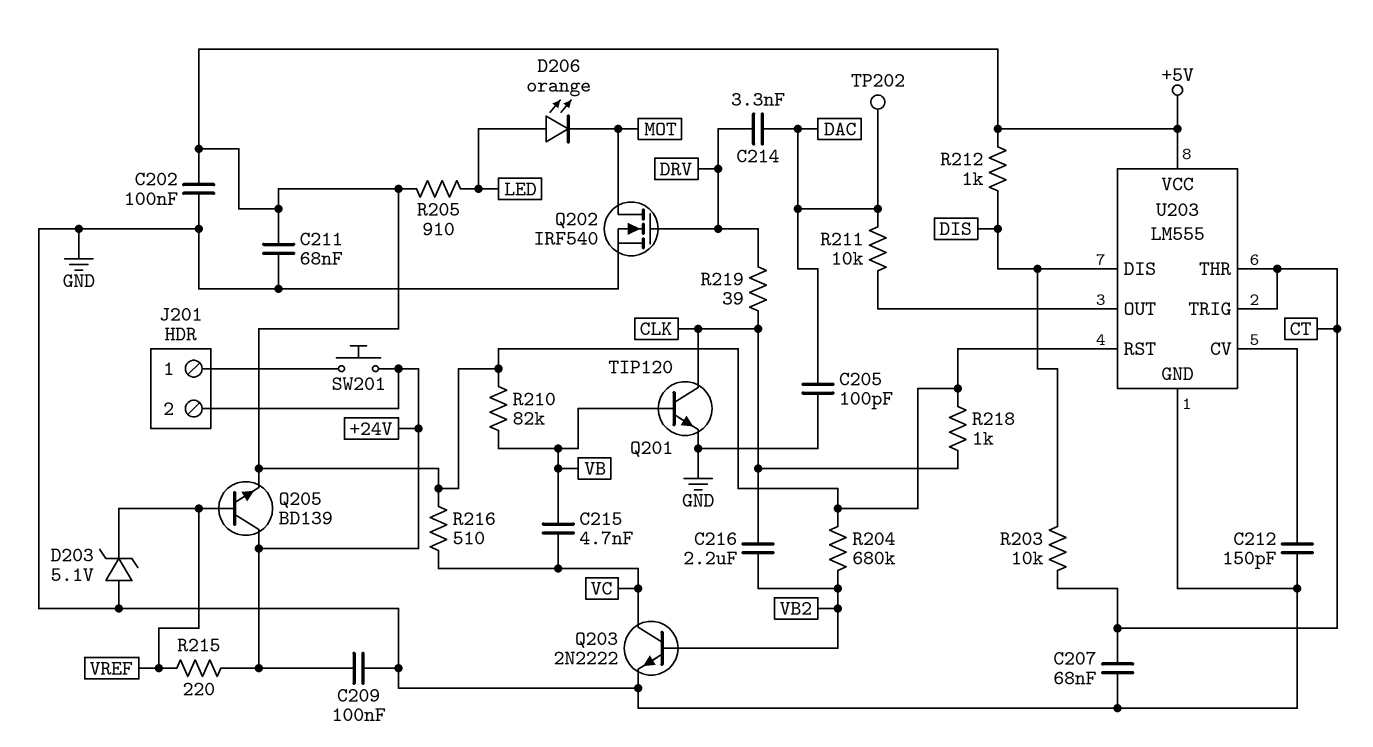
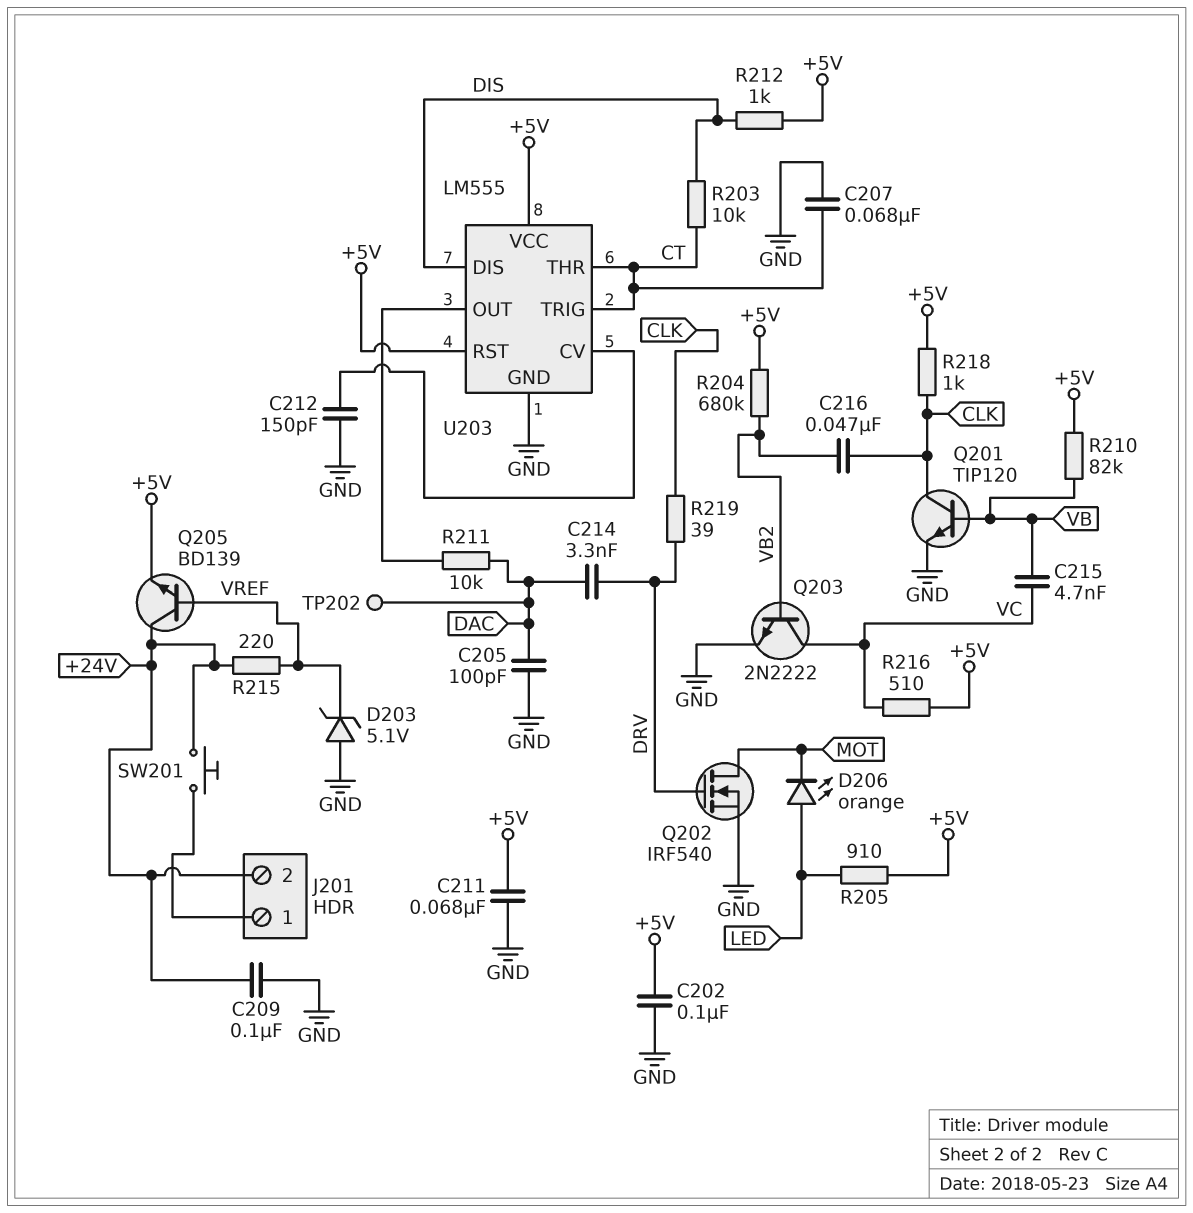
C216: 2.2uF (CLK, VB2) -> 47nF (CLK, VB2)

